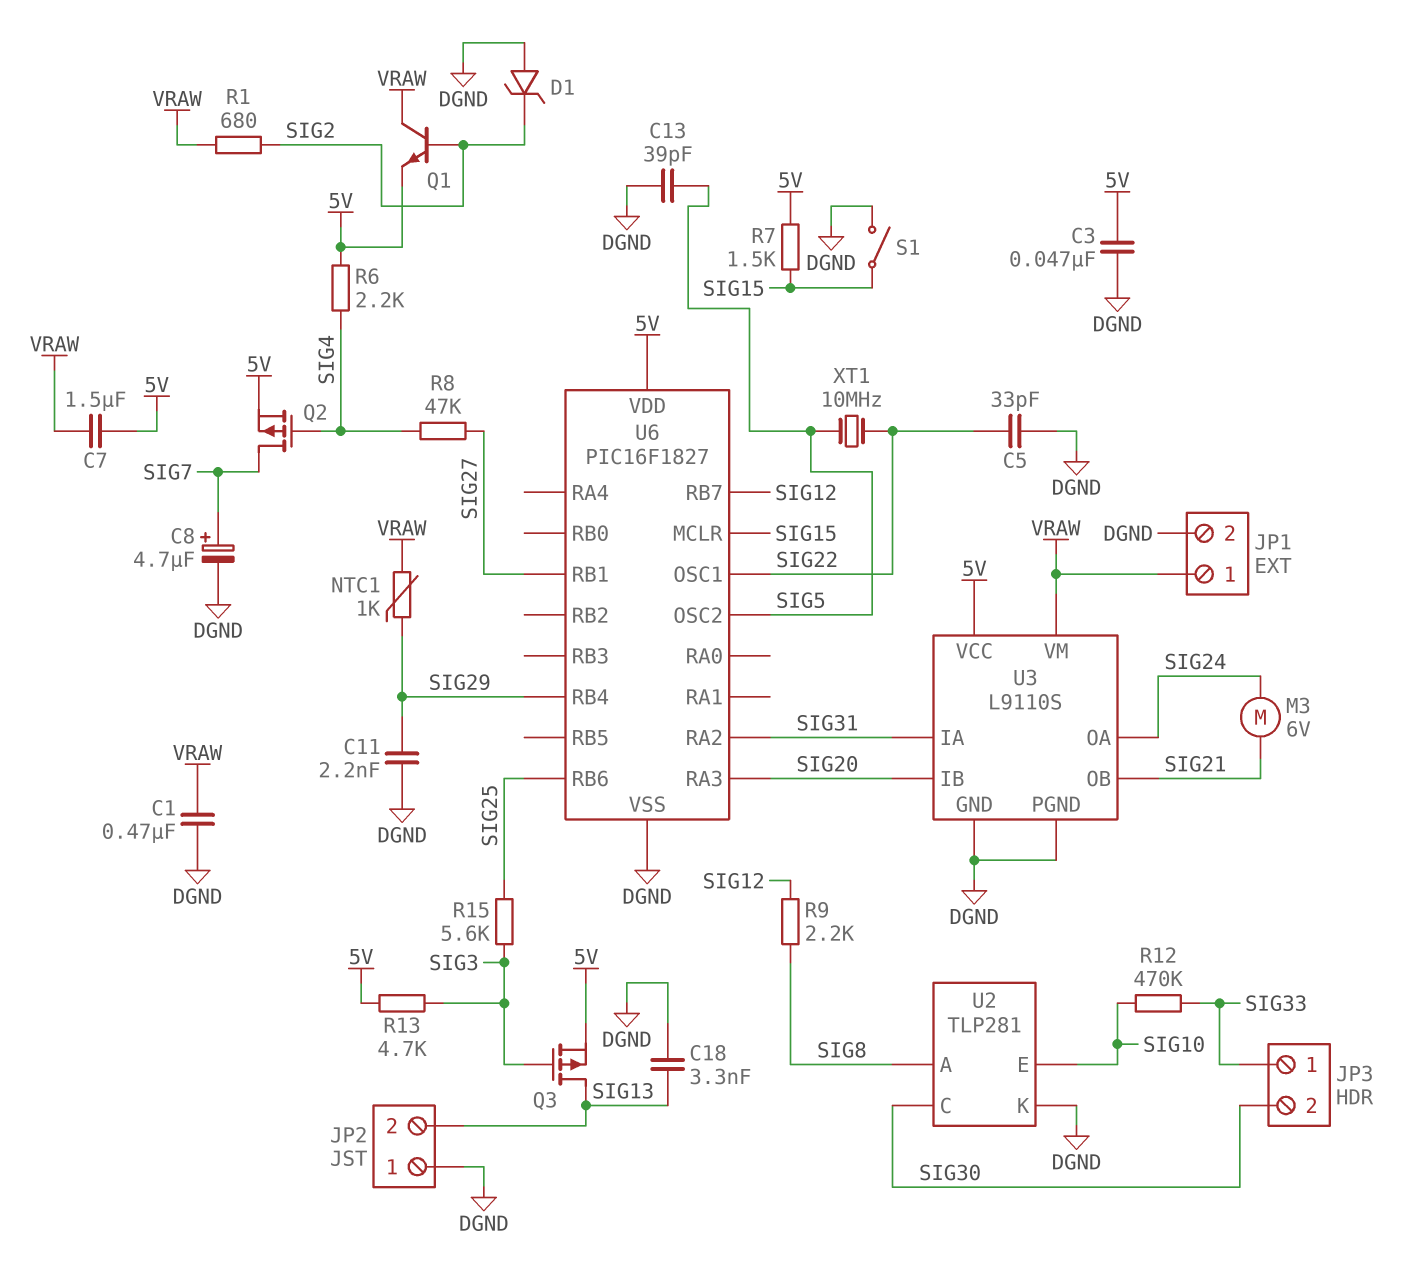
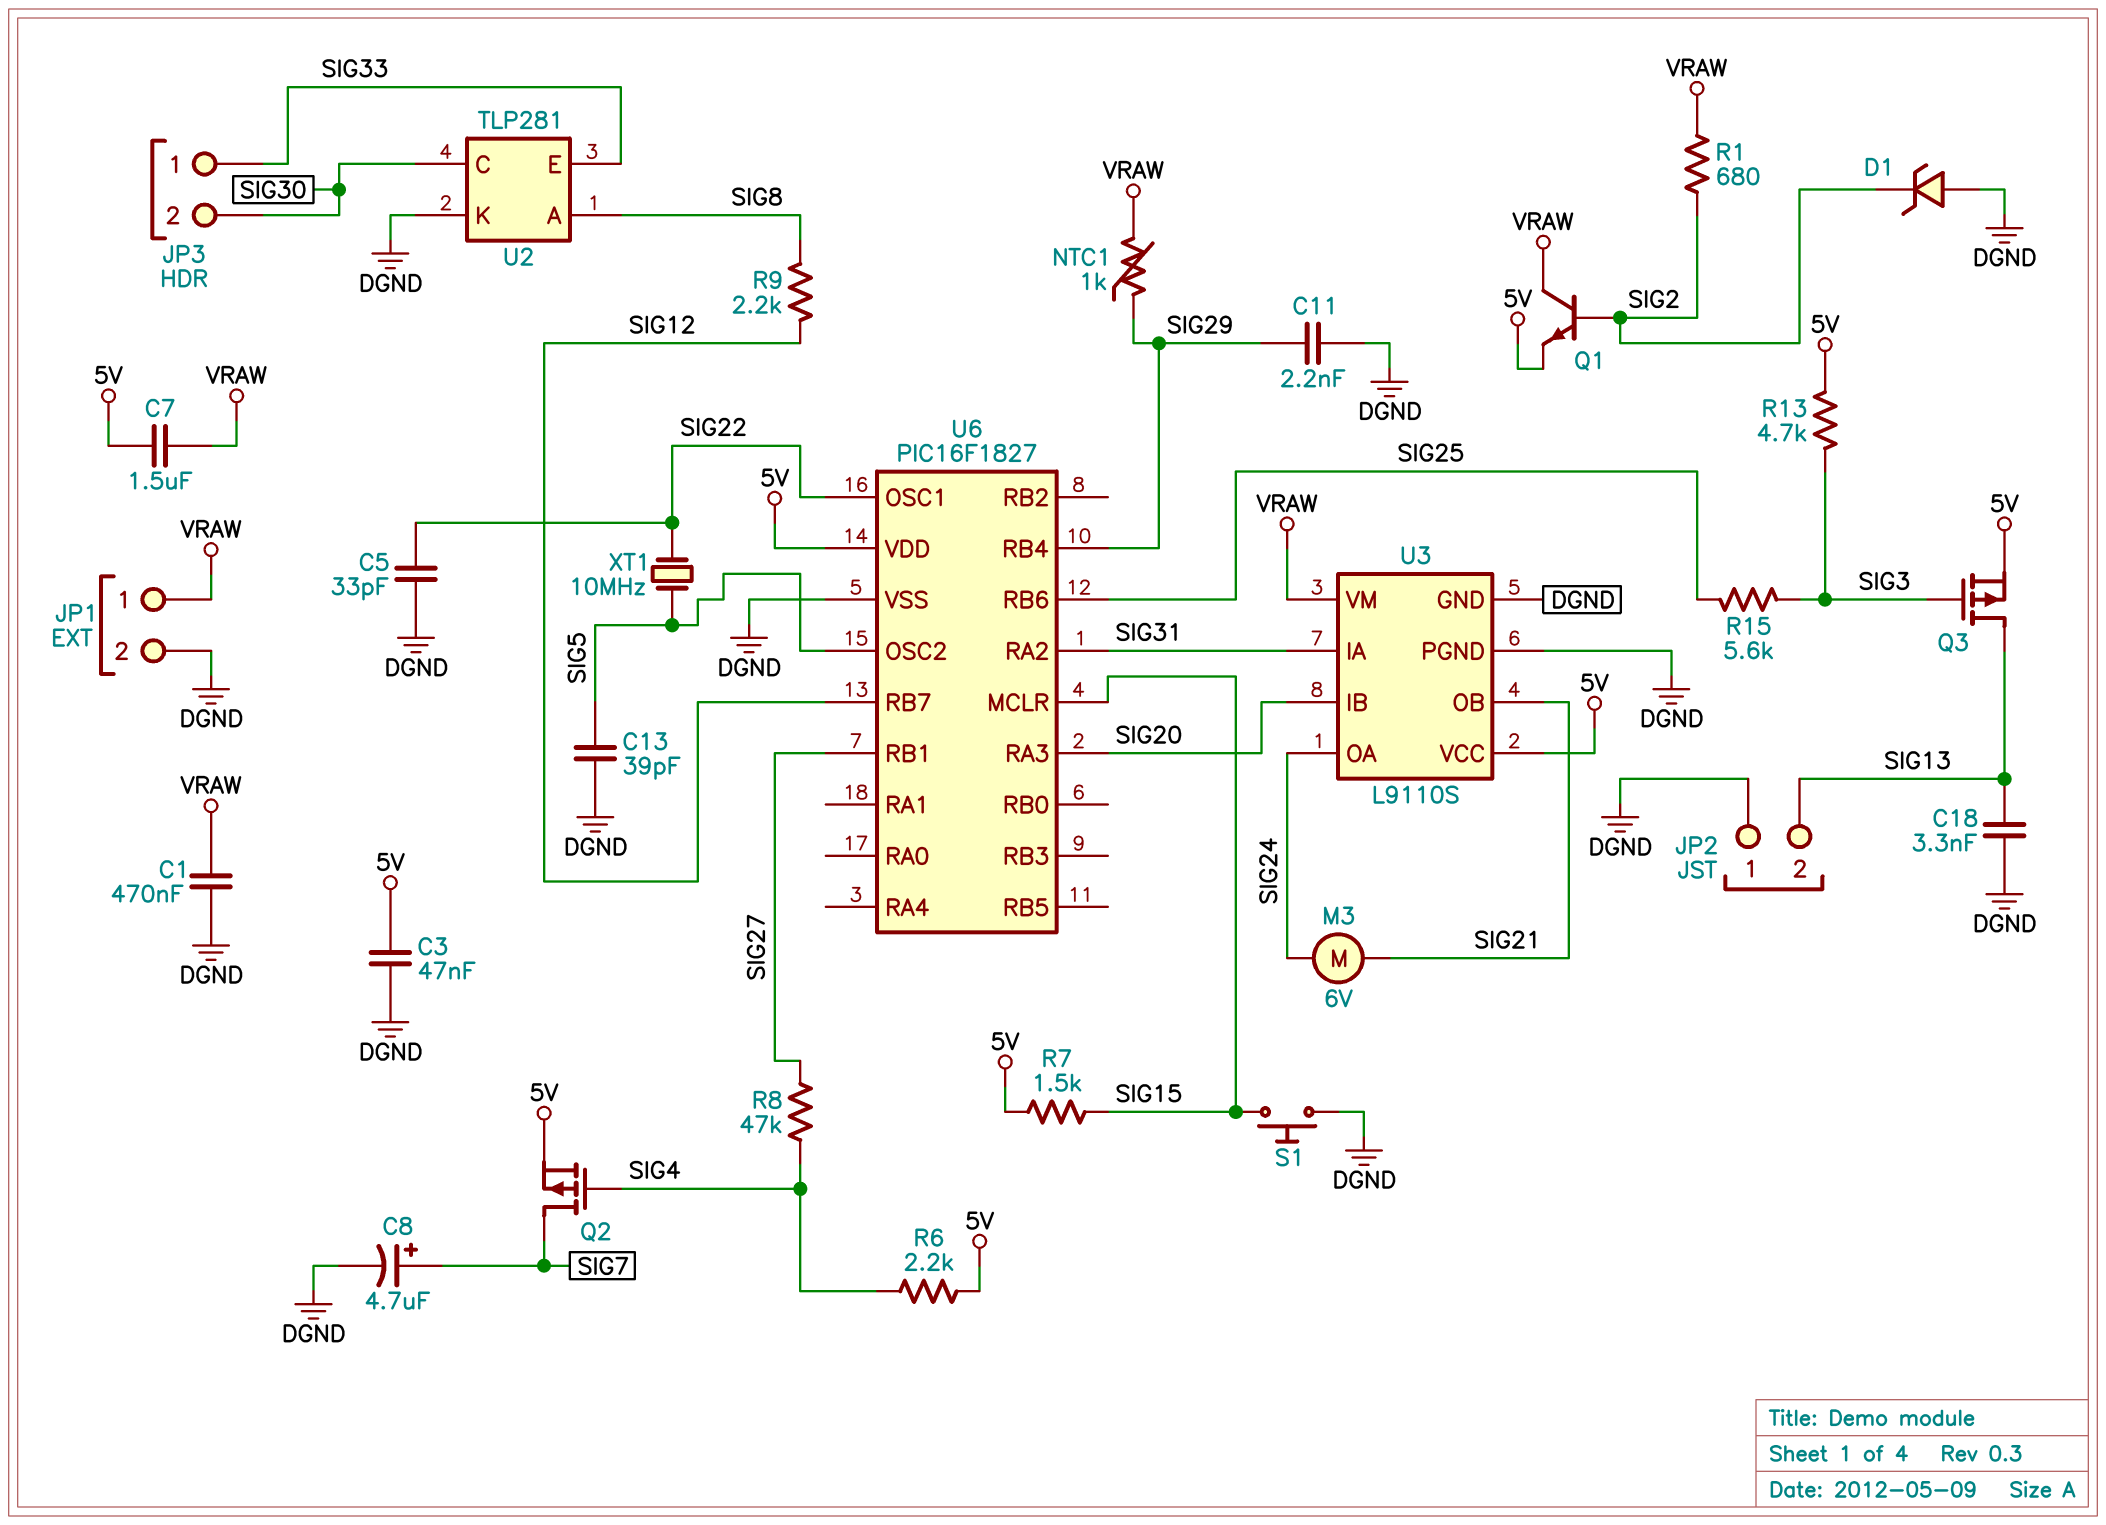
R12: 470k (SIG10, SIG33) -> none
S1: switch (DGND, SIG15) -> button (DGND, SIG15)
U2 pin E: SIG10 -> SIG33

